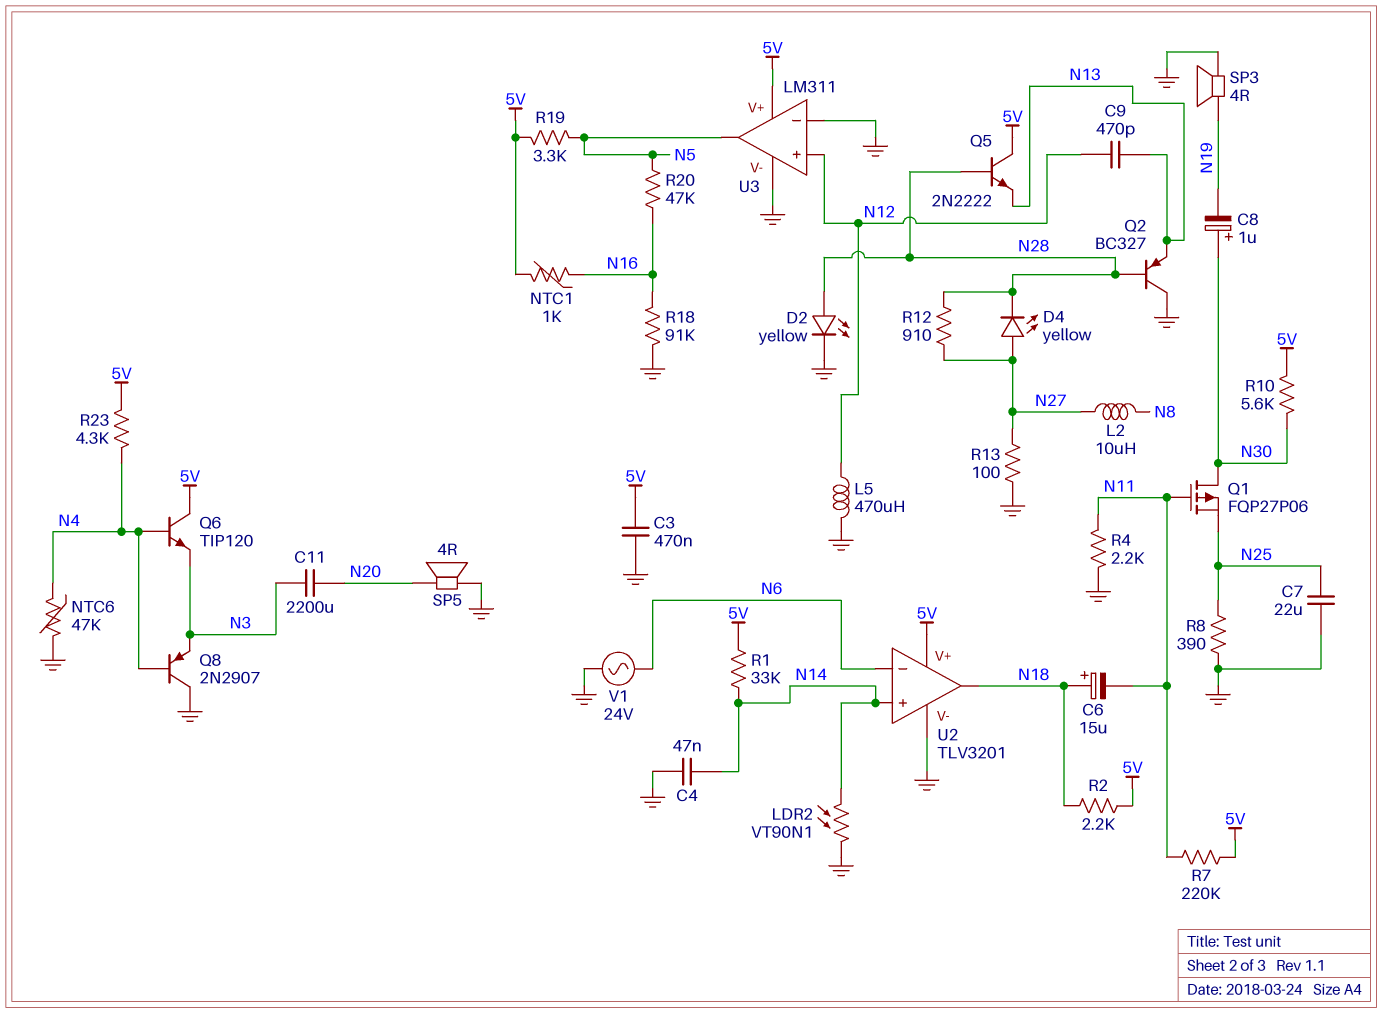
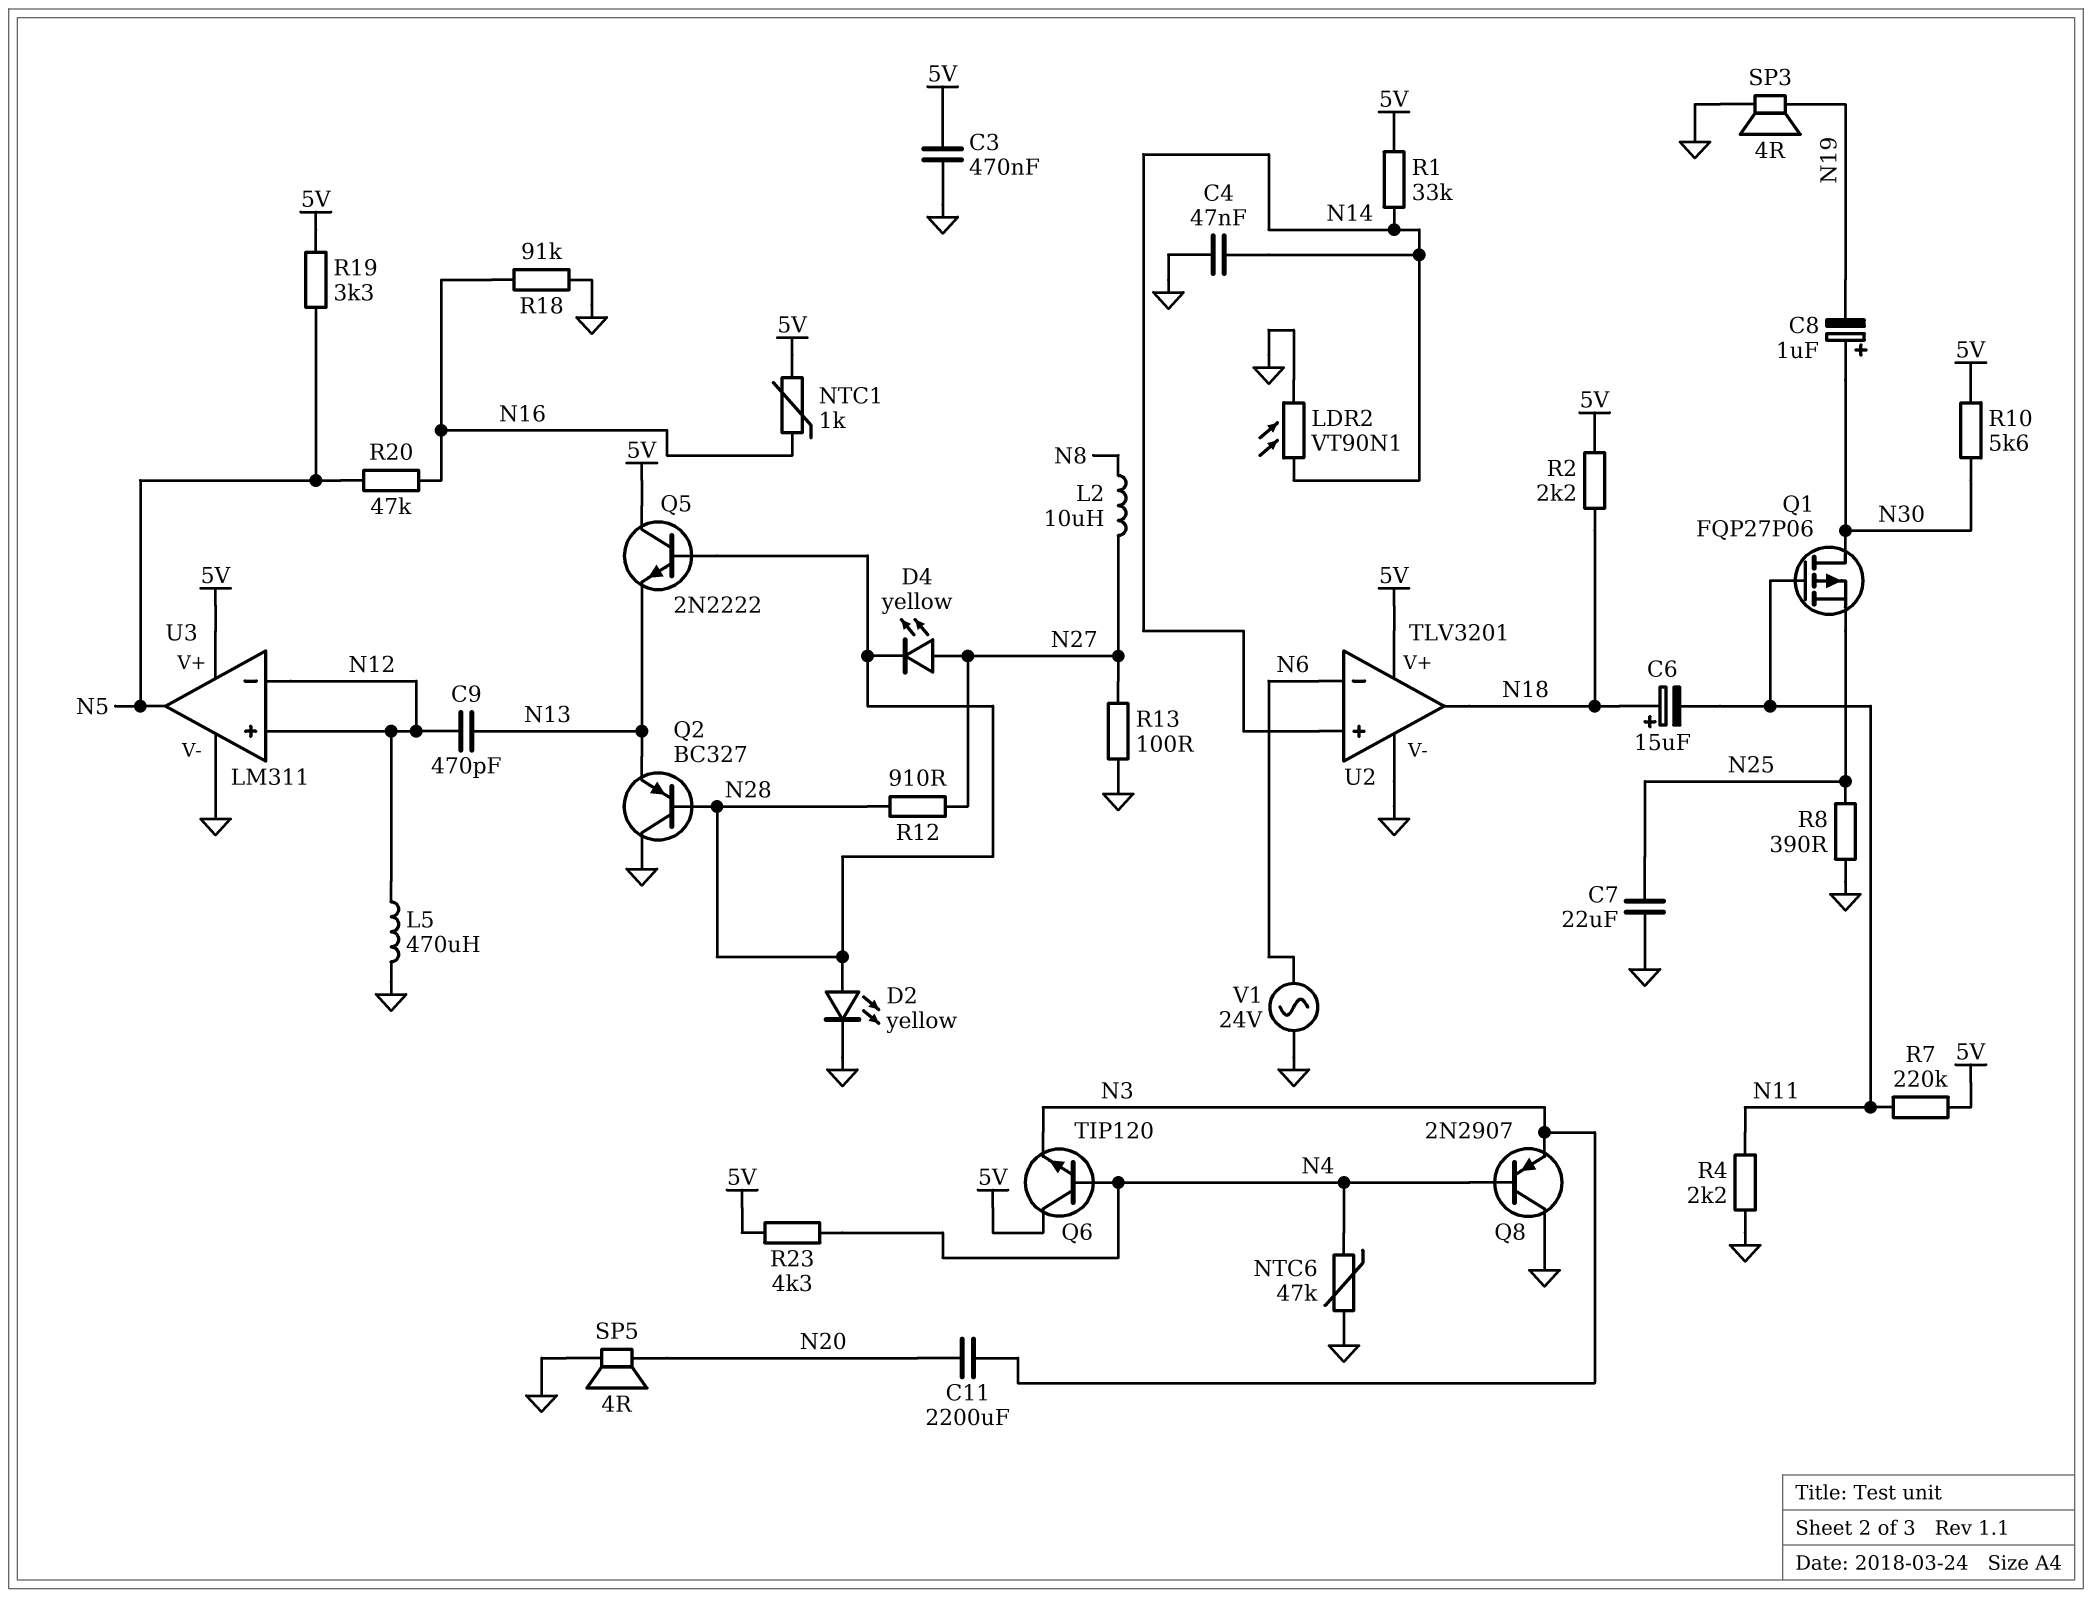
U3 pin in-: GND -> N12

